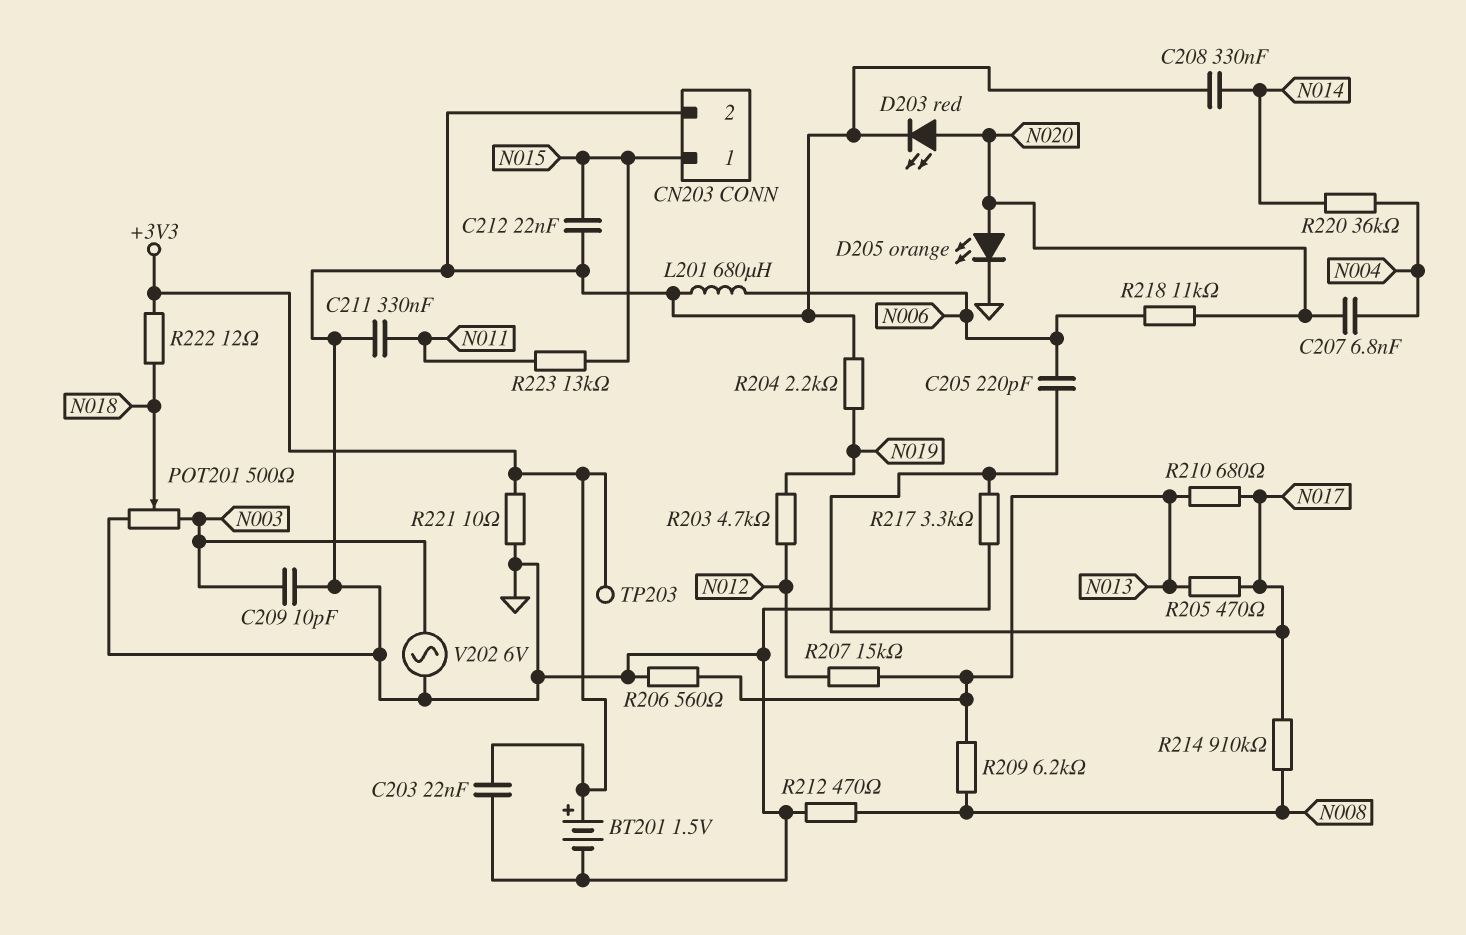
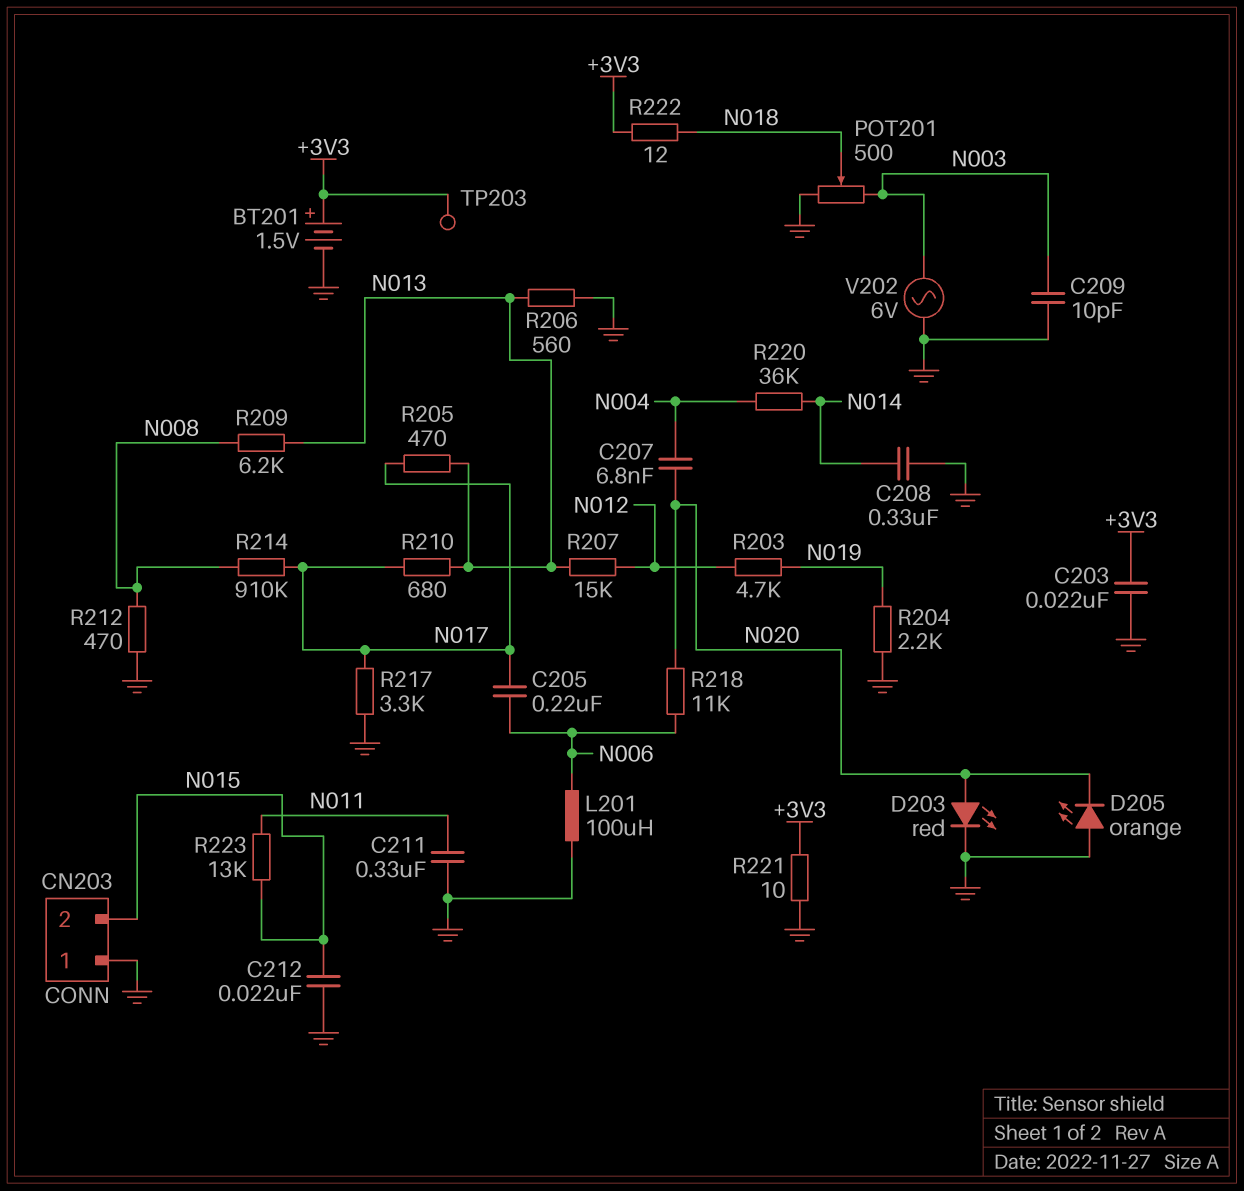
C205: 220pF (N006, N017) -> 220nF (N006, N017)
CN203 pin 1: N015 -> GND
CN203 pin 2: GND -> N015
D205: LED orange (A N020, K GND) -> LED orange (A GND, K N020)
L201: 680uH (GND, N006) -> 100uH (GND, N006)

